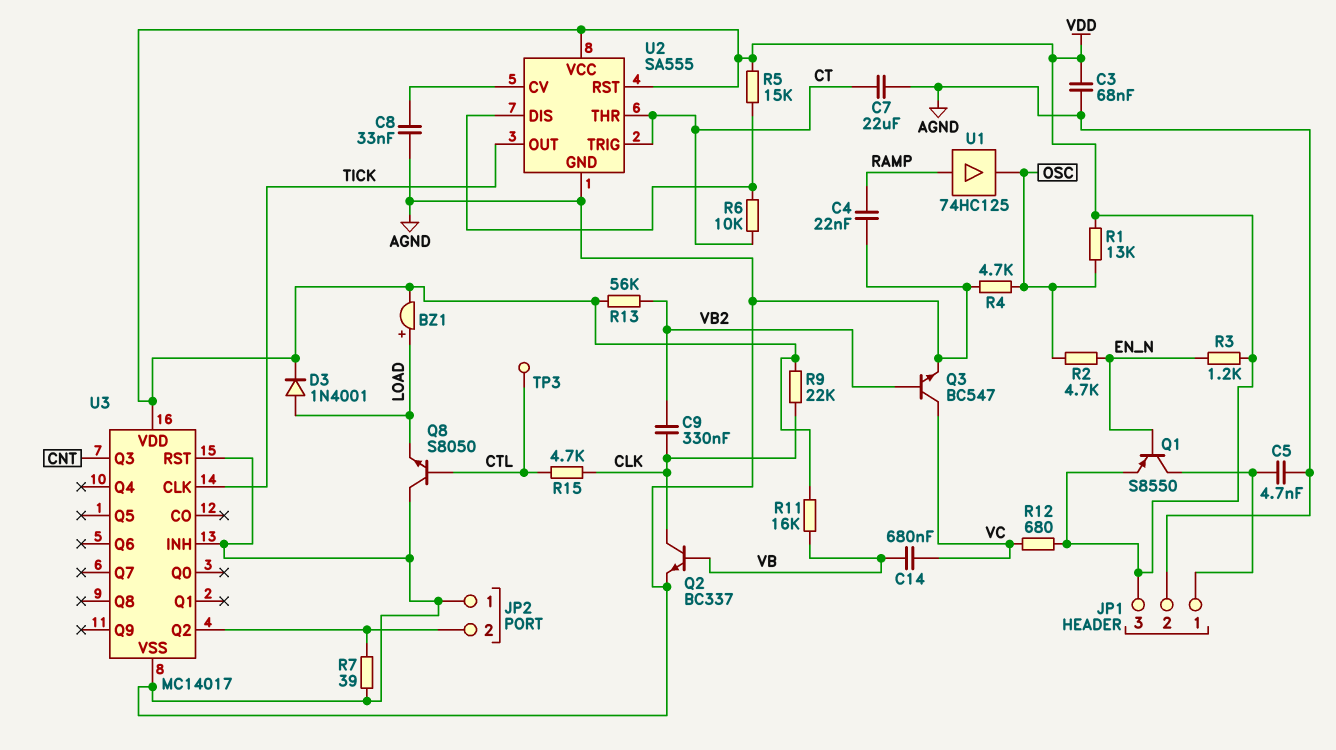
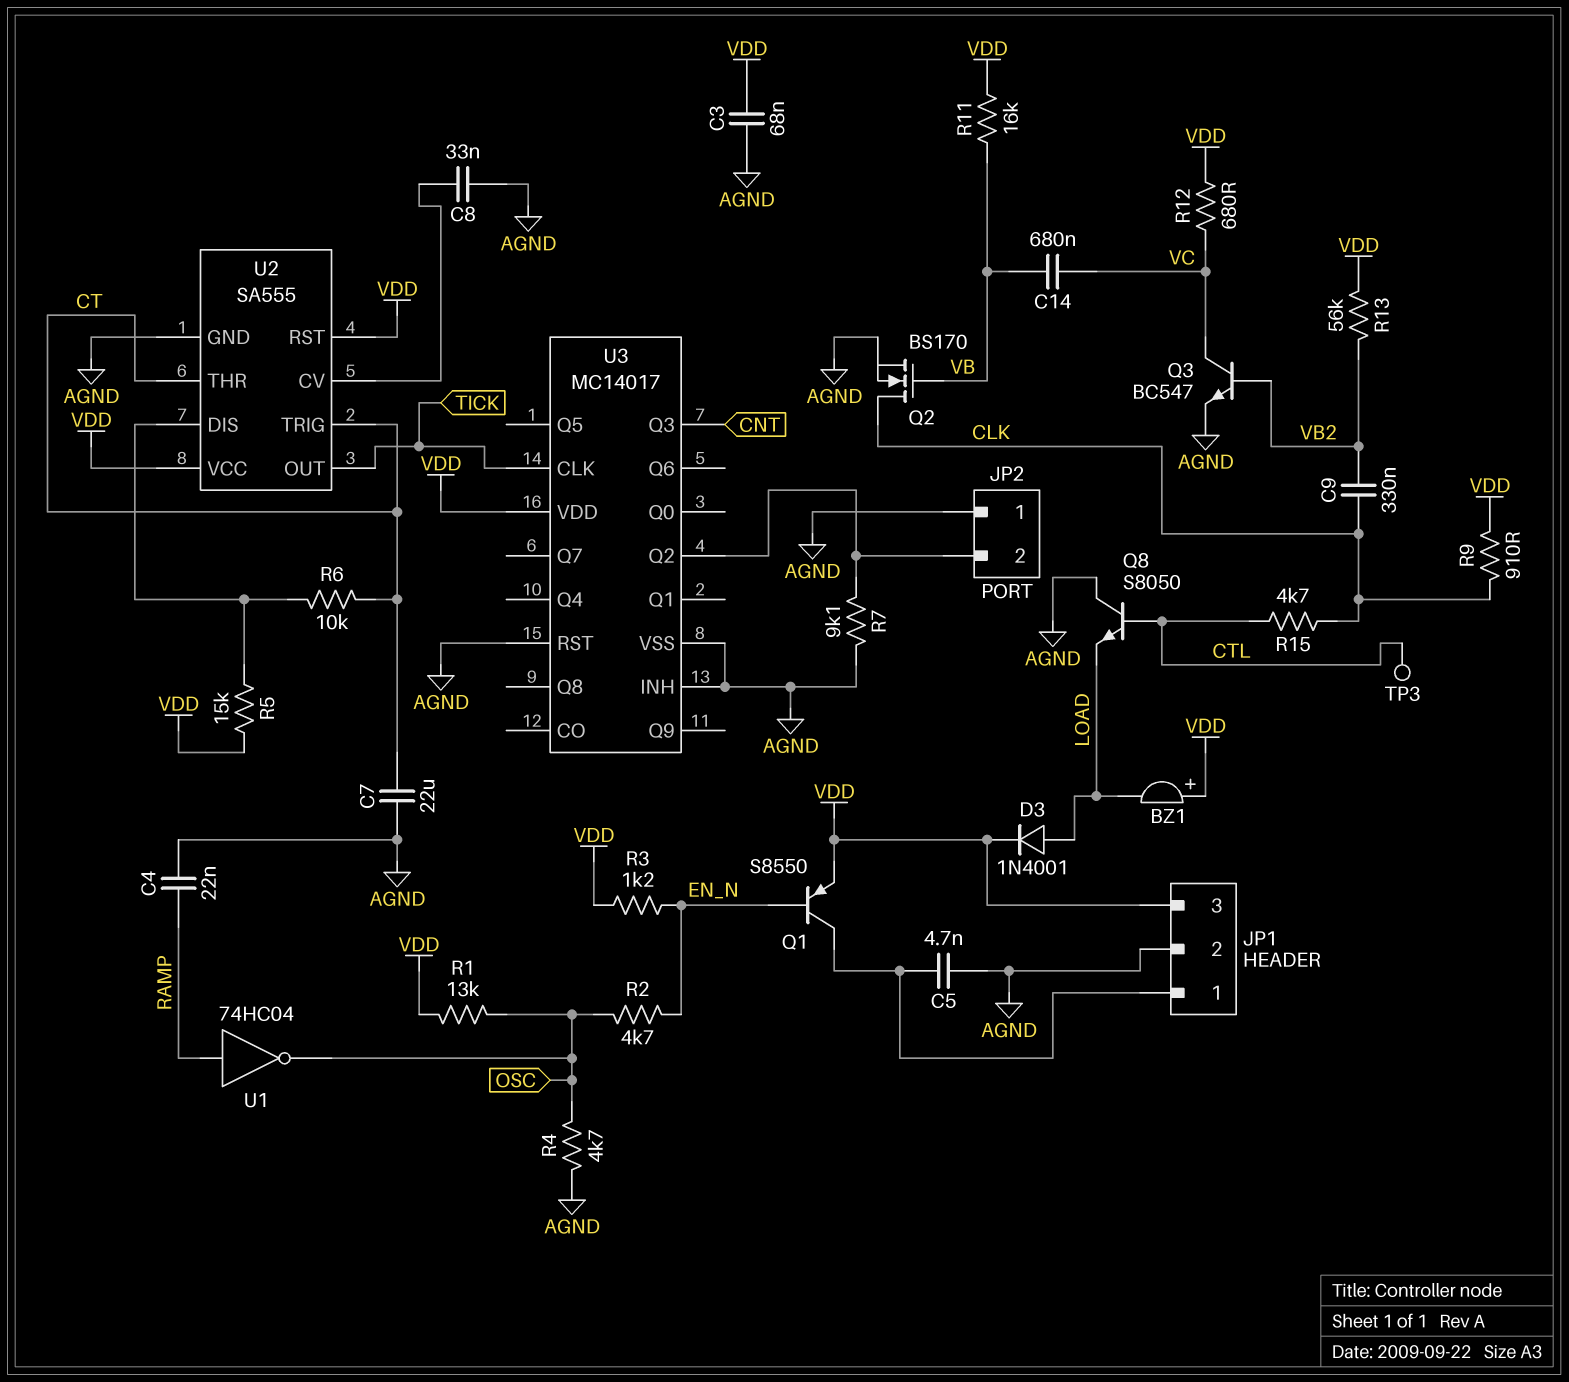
BZ1: buzzer (plus LOAD, minus VDD) -> buzzer (plus VDD, minus LOAD)
Q2: NPN BC337 (B VB, C CLK, E AGND) -> NMOS BS170 (G VB, D CLK, S AGND)
R7: 39 (AGND, JP2/2) -> 9.1k (AGND, JP2/2)
R9: 22k (CLK, VDD) -> 910 (CLK, VDD)
U1: buffer 74HC125 (in RAMP, out OSC) -> NOT 74HC04 (in RAMP, out OSC)

